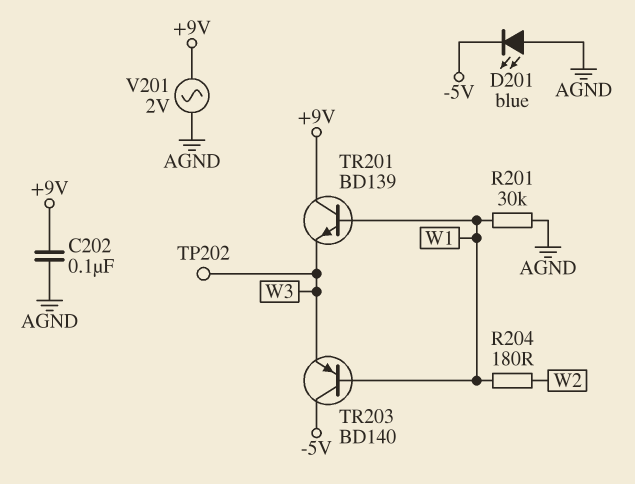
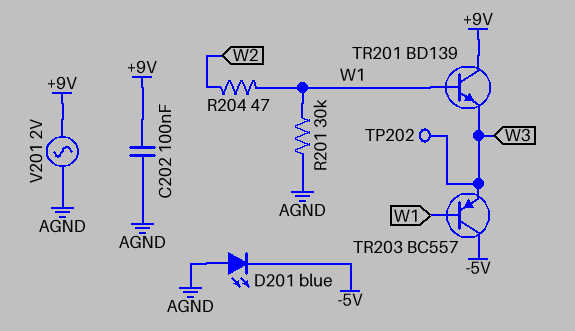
R204: 180 (W1, W2) -> 47 (W1, W2)
TR203: PNP BD140 (B W1, C -5V, E W3) -> PNP BC557 (B W1, C -5V, E W3)

